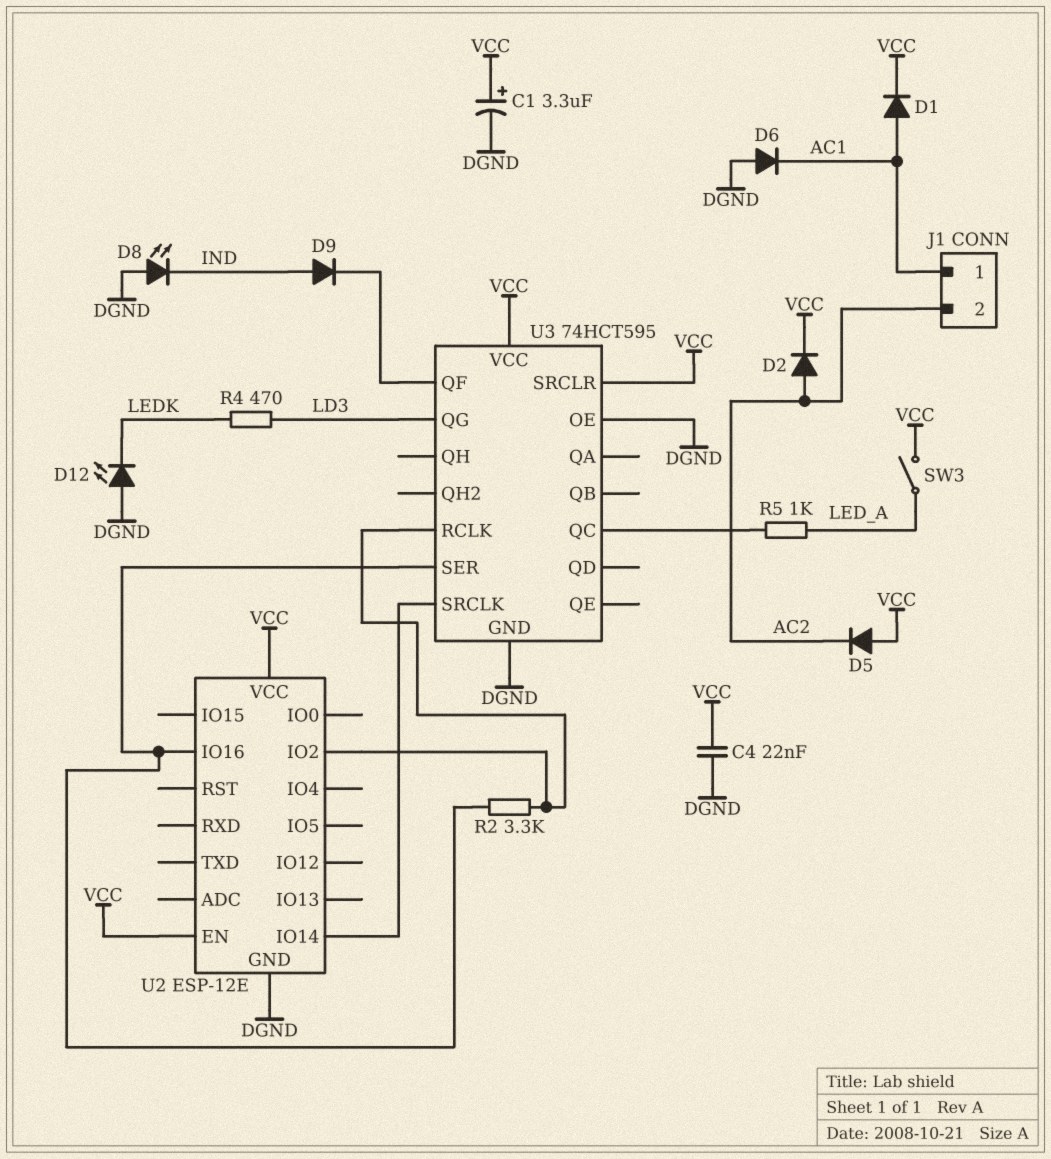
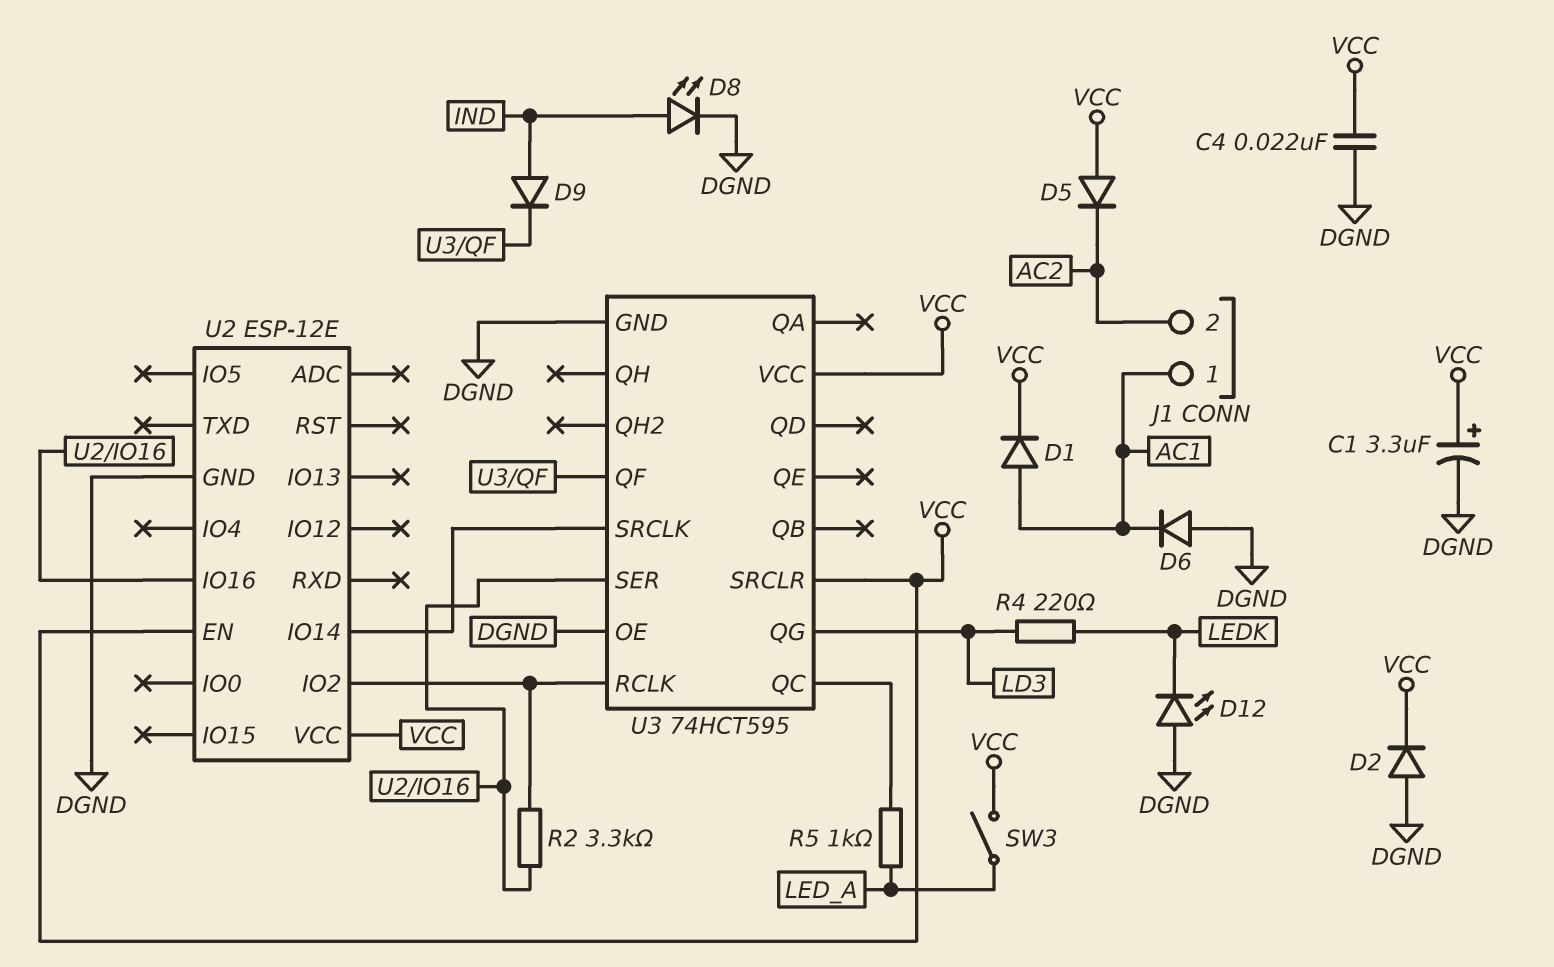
D2: diode (A AC2, K VCC) -> diode (A DGND, K VCC)
D8: LED (A DGND, K IND) -> LED (A IND, K DGND)
R4: 470 (LD3, LEDK) -> 220 (LD3, LEDK)

